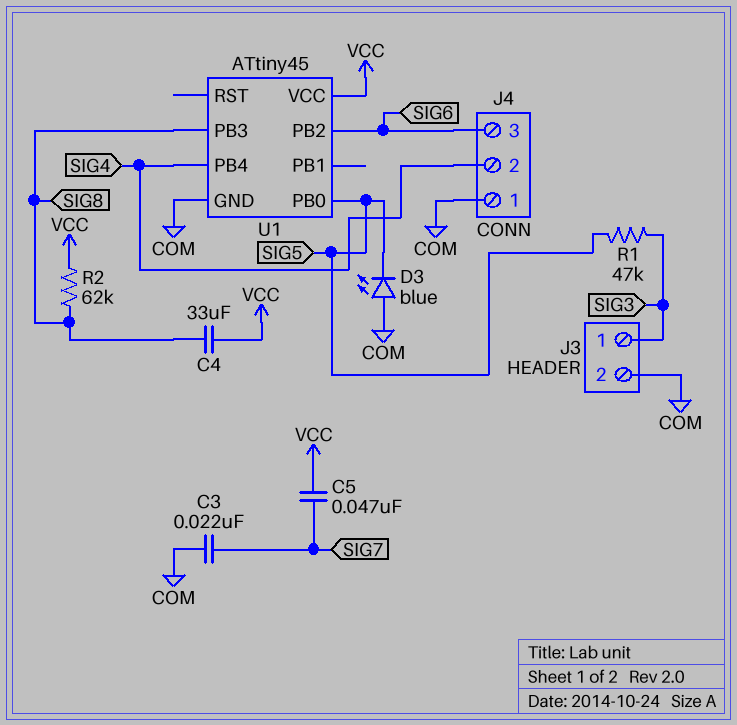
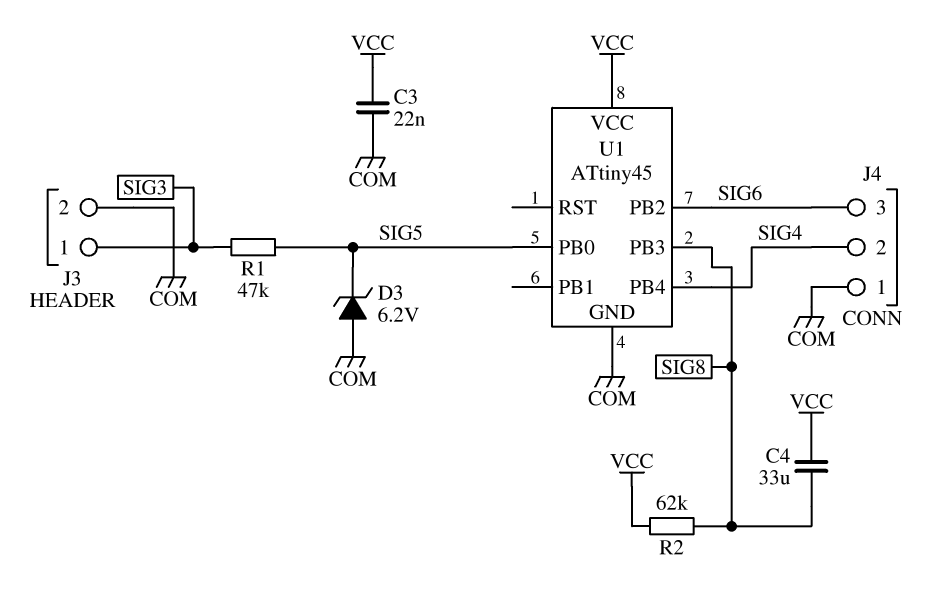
C3: 22nF (COM, SIG7) -> 22nF (COM, VCC)
C5: 47nF (SIG7, VCC) -> none
D3: LED blue (A COM, K SIG5) -> zener 6.2V (A COM, K SIG5)

